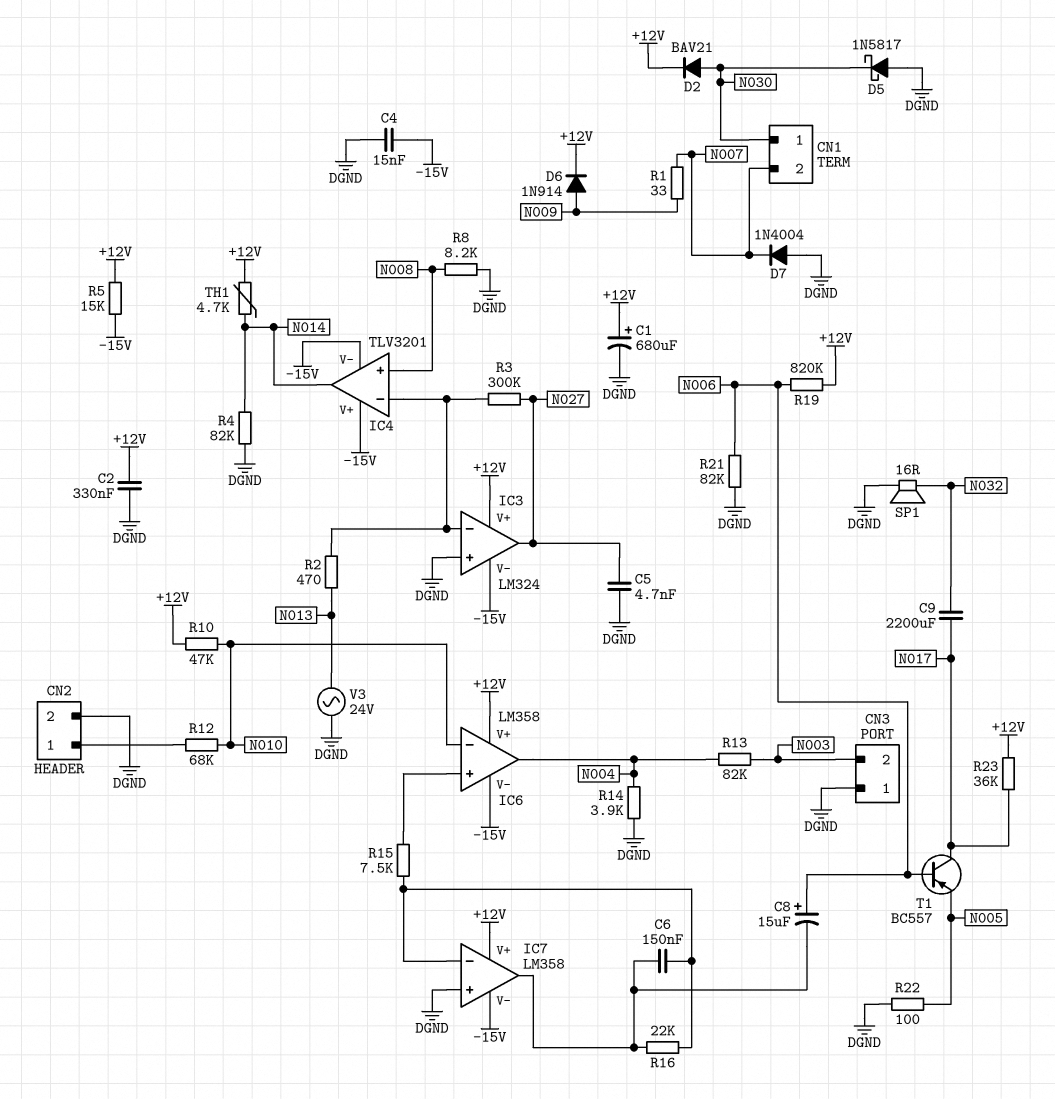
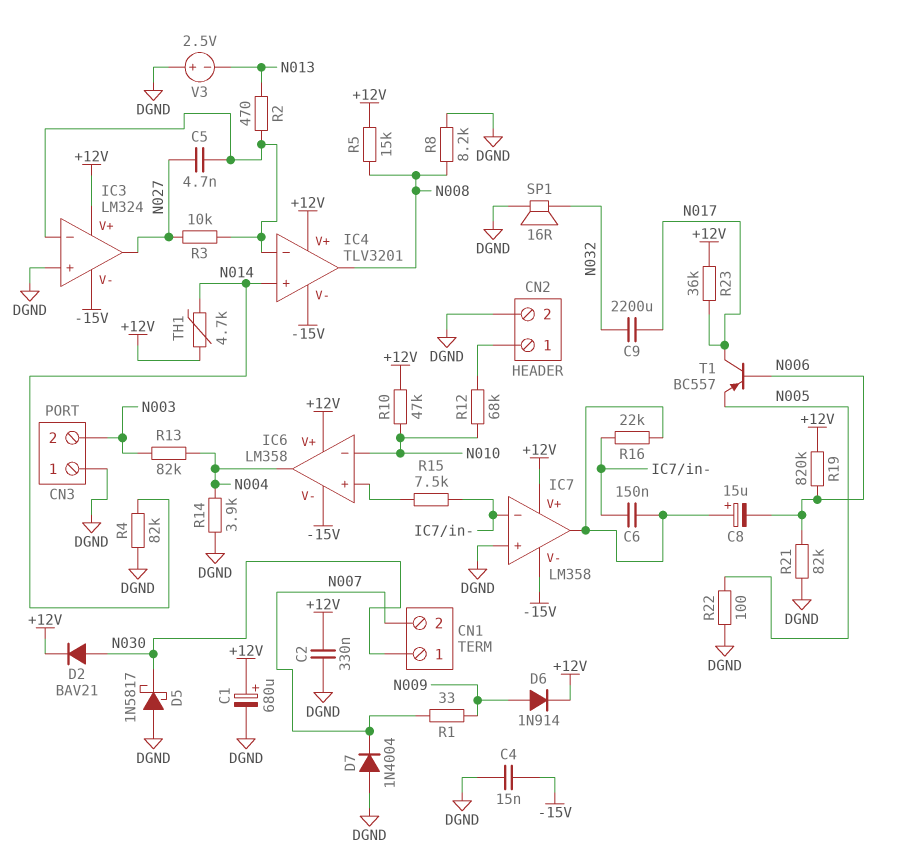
C5: 4.7nF (DGND, N027) -> 4.7nF (IC3/in-, N027)
C8: 15uF (plus N006, minus IC7/out) -> 15uF (plus IC7/out, minus N006)
IC4 pin V+: -15V -> +12V
IC4 pin in+: N008 -> N014
IC4 pin out: N014 -> N008
R3: 300k (IC3/in-, N027) -> 10k (IC3/in-, N027)
R5: 15k (+12V, -15V) -> 15k (+12V, N008)
V3: AC 24V (DGND, N013) -> 2.5V (plus DGND, minus N013)

